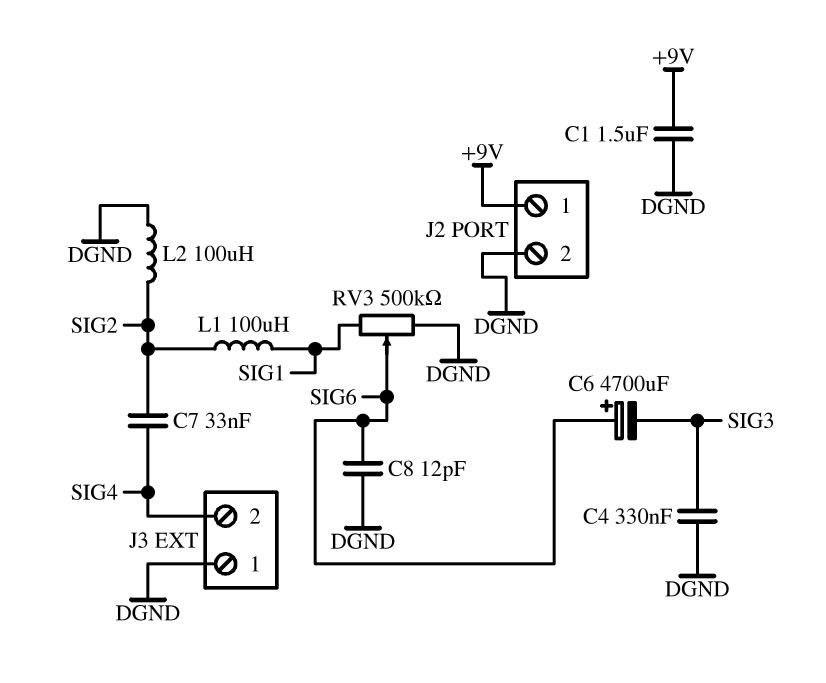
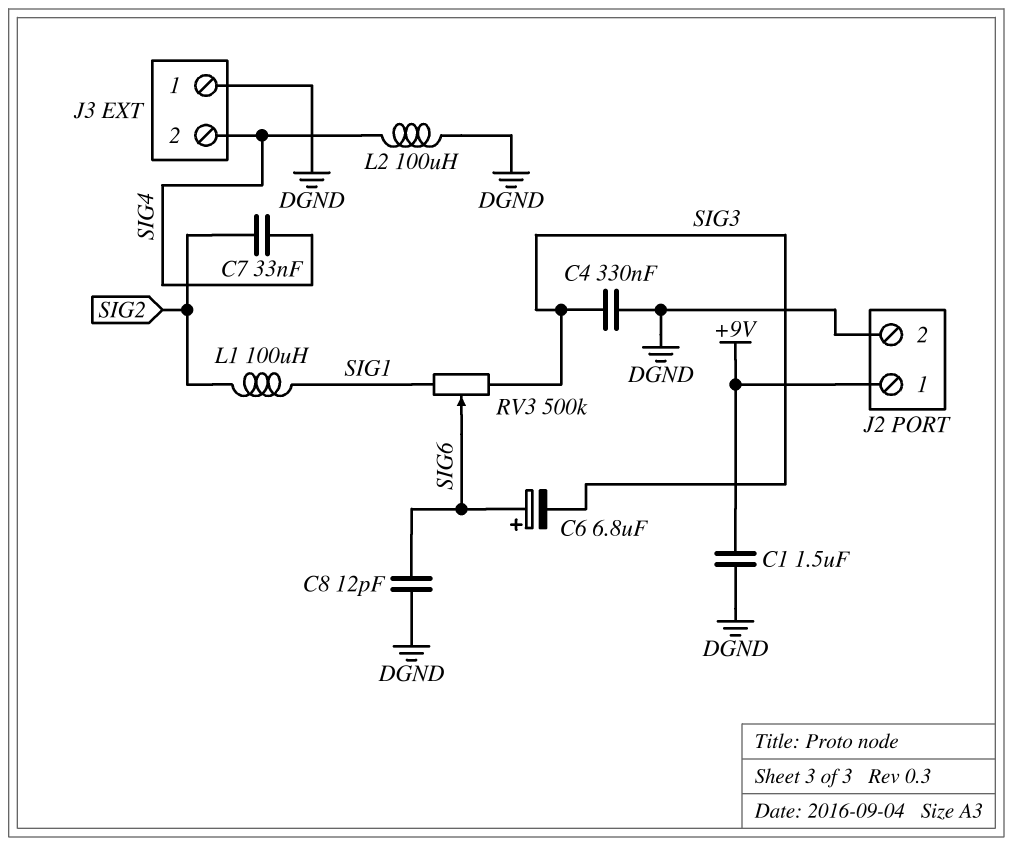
C6: 4700uF (plus SIG6, minus SIG3) -> 6.8uF (plus SIG6, minus SIG3)
L2: 100uH (DGND, SIG2) -> 100uH (DGND, SIG4)
RV3: 500k (DGND, SIG1, wiper SIG6) -> 500k (SIG1, SIG3, wiper SIG6)

